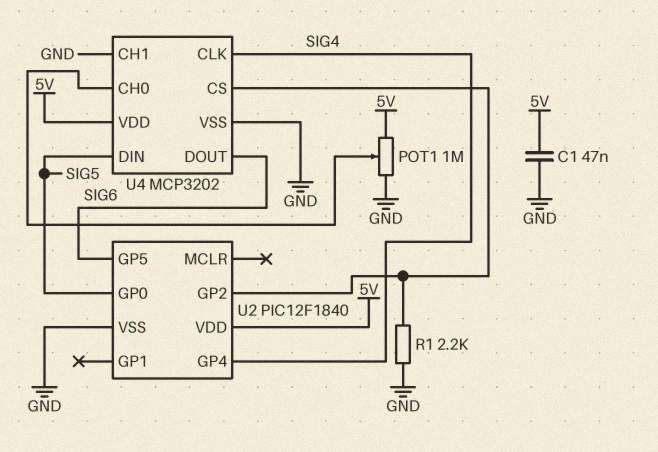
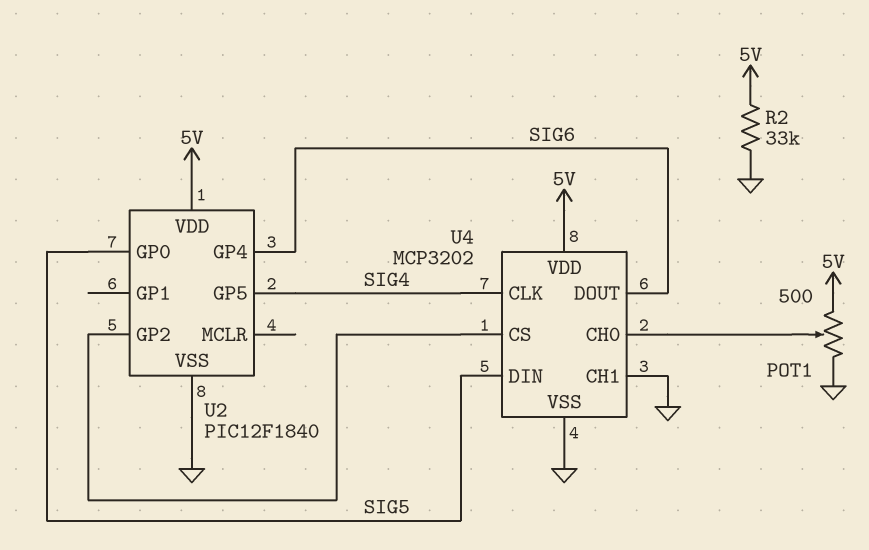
C1: 47nF (5V, GND) -> none
POT1: 1M (5V, GND, wiper U4/CH0) -> 500 (5V, GND, wiper U4/CH0)
R1: 2.2k (GND, U2/GP2) -> none
R2: none -> 33k (5V, GND)
U2 pin GP4: SIG4 -> SIG6
U2 pin GP5: SIG6 -> SIG4

